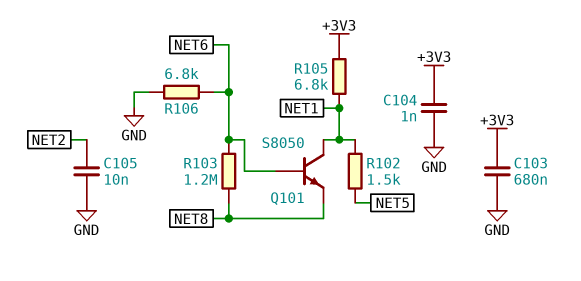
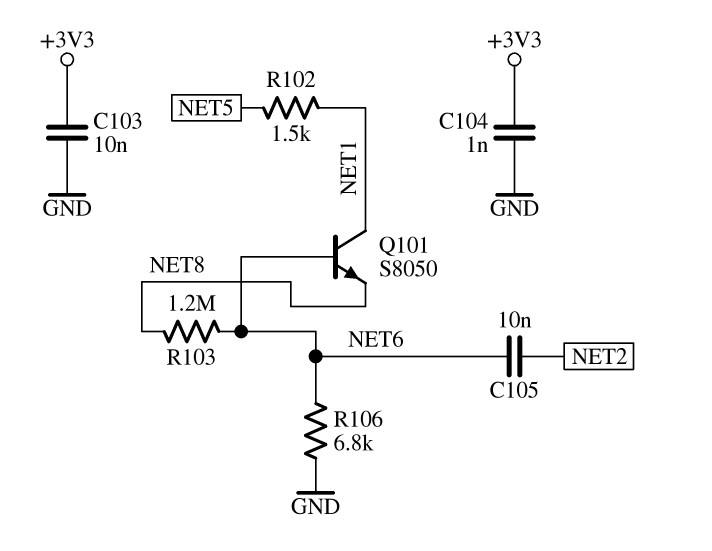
C103: 680nF (+3V3, GND) -> 10nF (+3V3, GND)
C105: 10nF (GND, NET2) -> 10nF (NET2, NET6)
R105: 6.8k (+3V3, NET1) -> none

